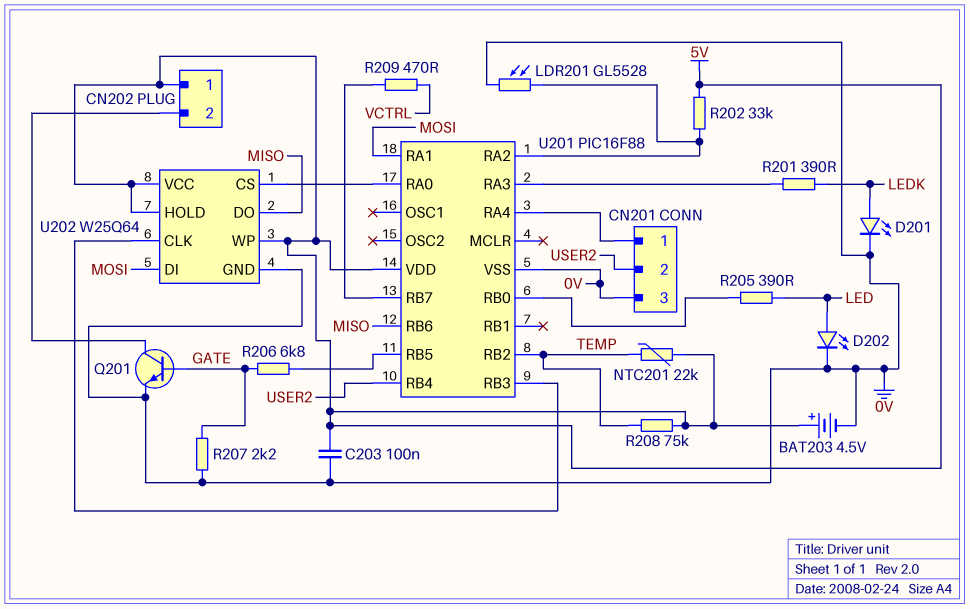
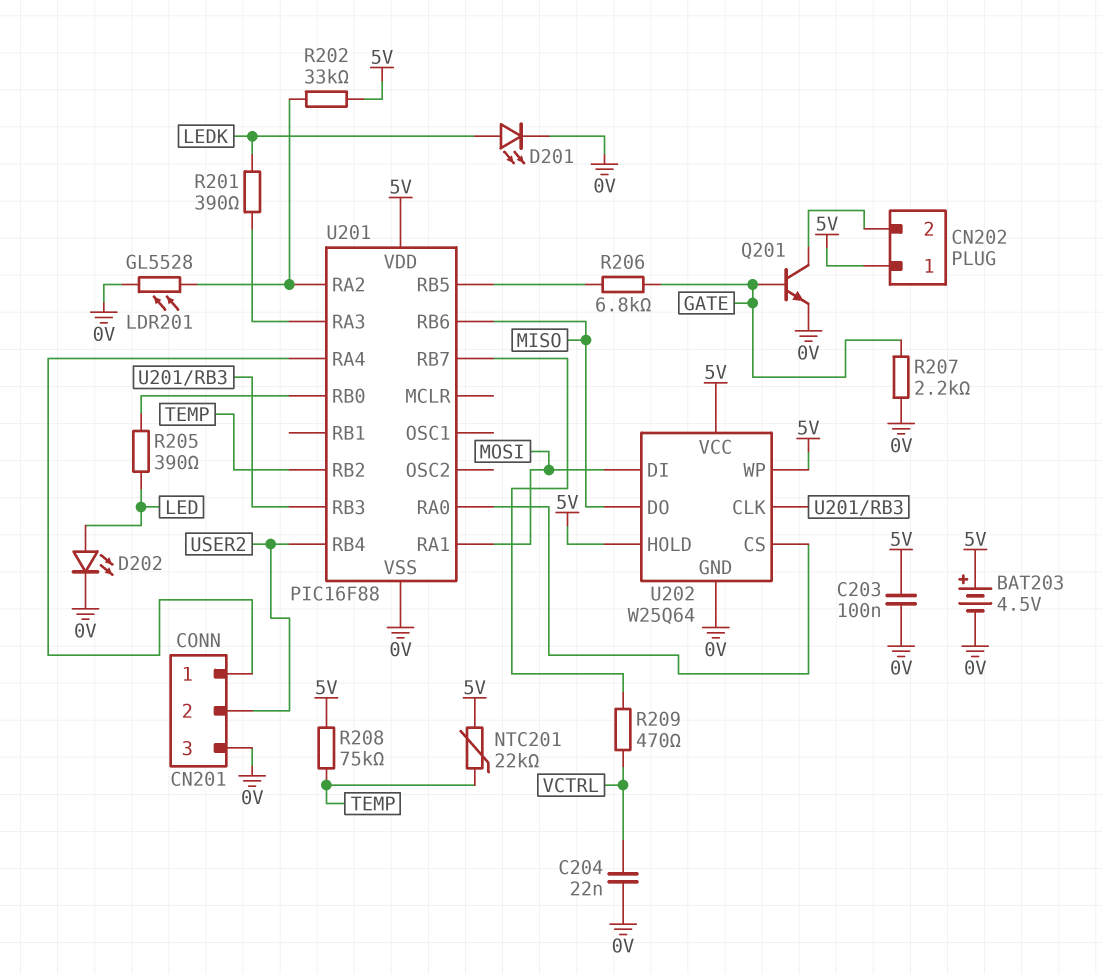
C204: none -> 22nF (0V, VCTRL)

